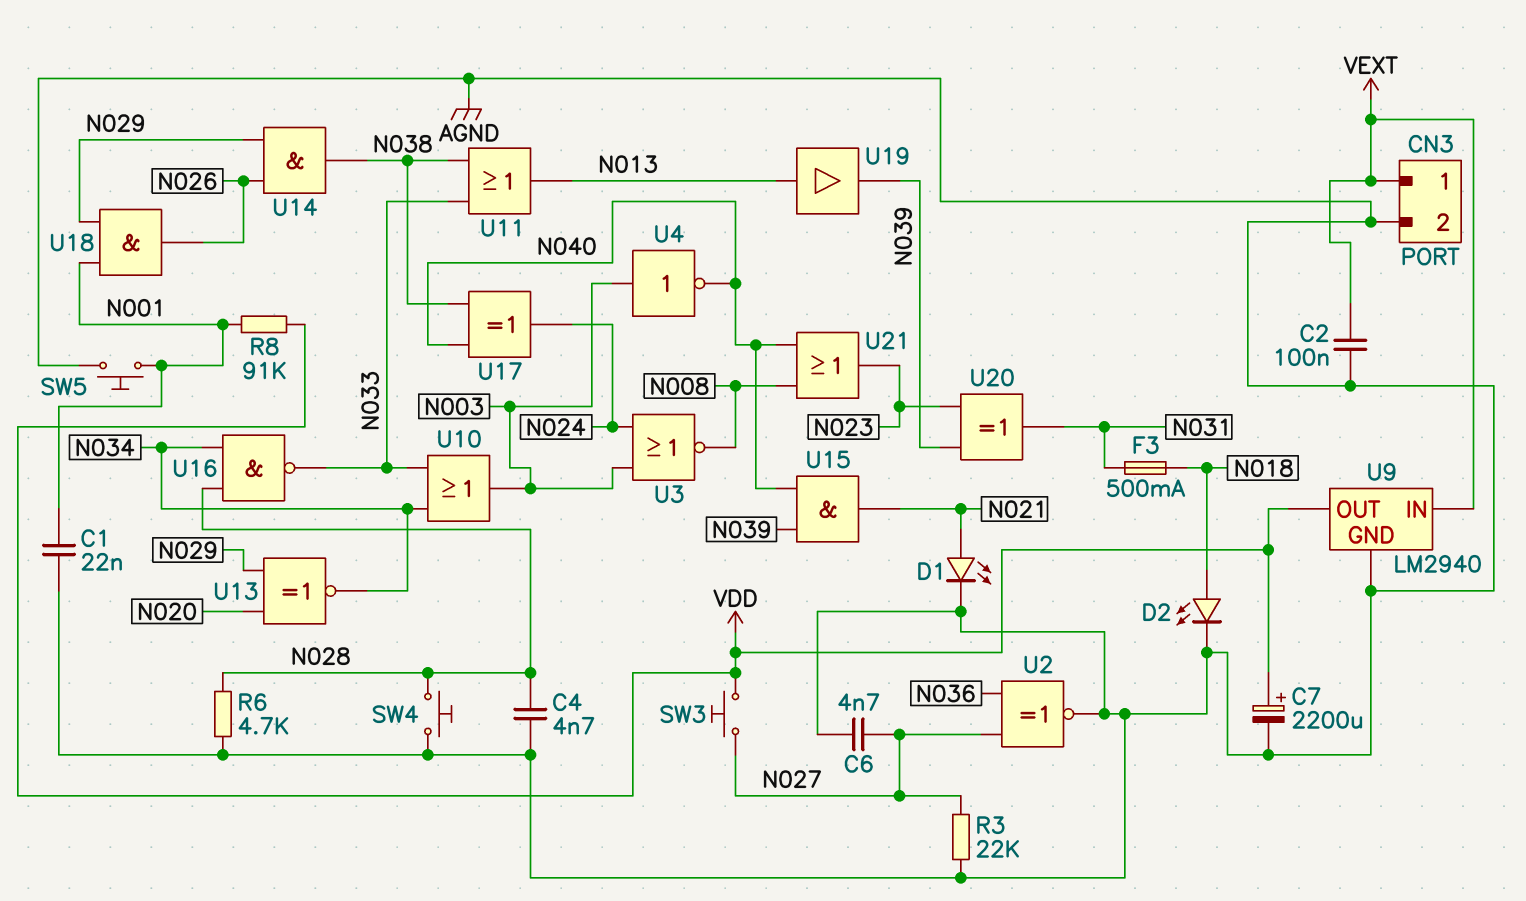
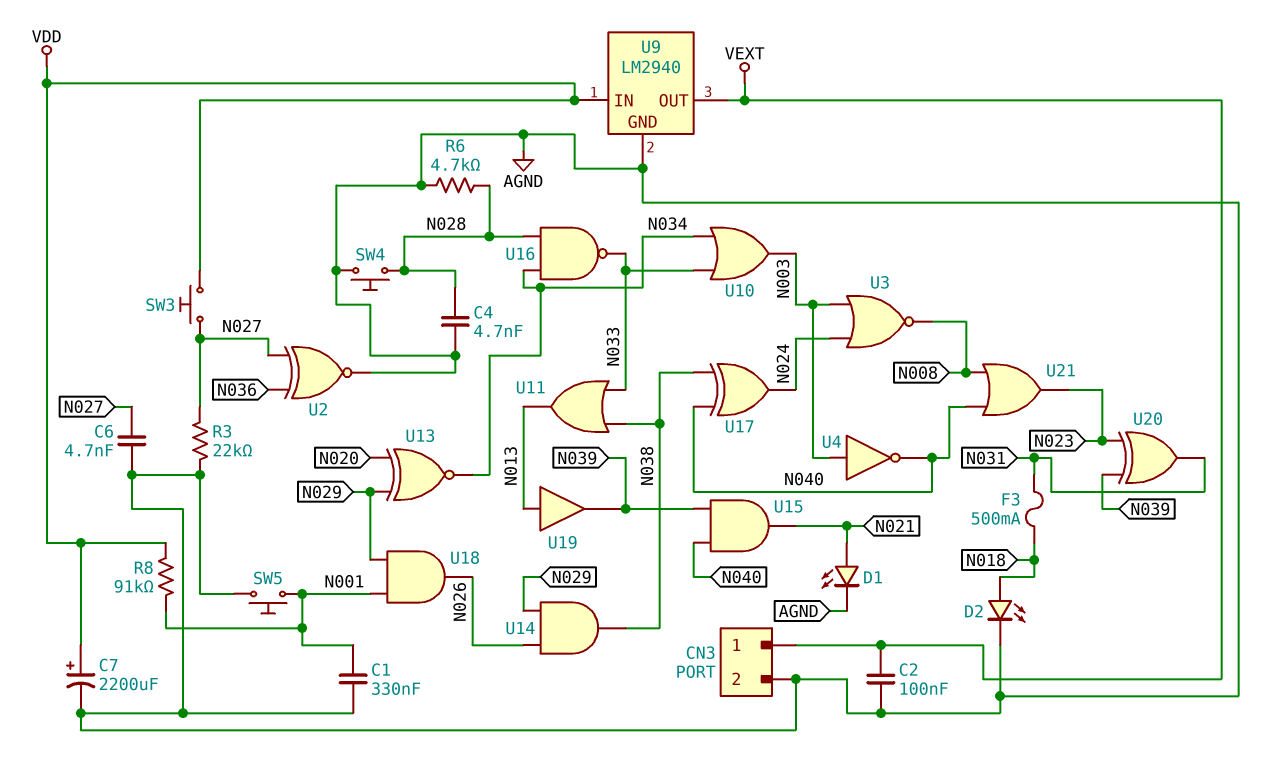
C1: 22nF (AGND, N001) -> 330nF (AGND, N001)
U9 pin IN: VEXT -> VDD
U9 pin OUT: VDD -> VEXT

